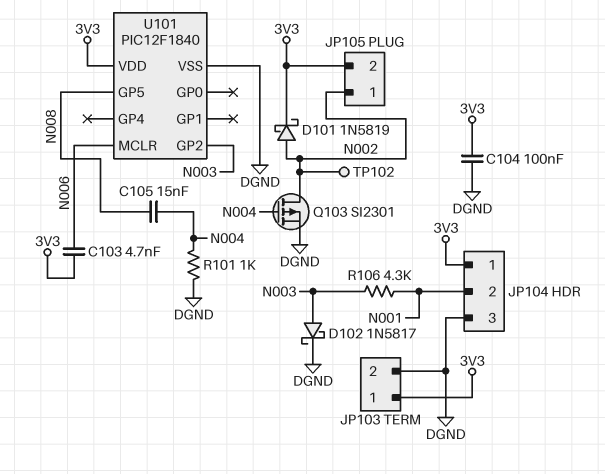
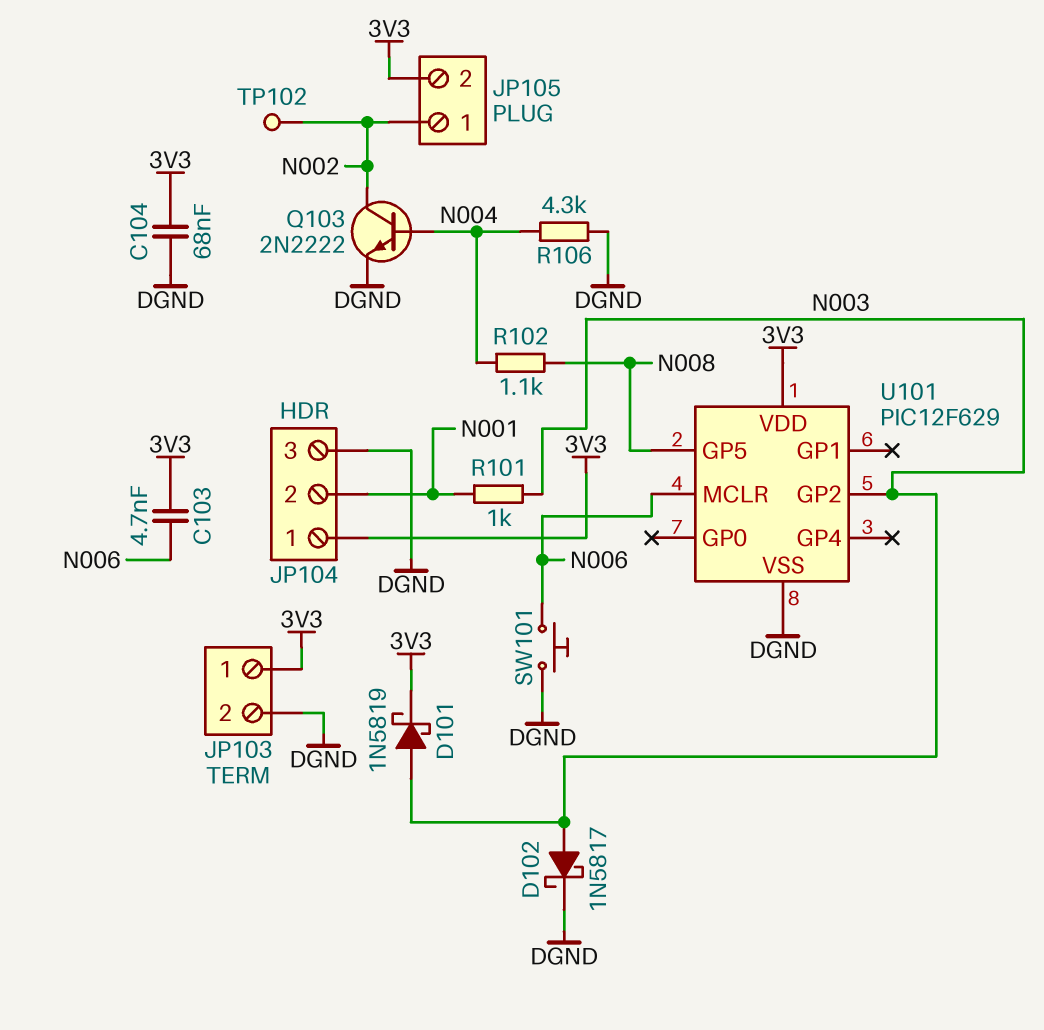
C104: 100nF (3V3, DGND) -> 68nF (3V3, DGND)
C105: 15nF (N004, N008) -> none
D101: schottky 1N5819 (A N002, K 3V3) -> schottky 1N5819 (A N003, K 3V3)
Q103: PMOS SI2301 (G N004, D N002, S DGND) -> NPN 2N2222 (B N004, C N002, E DGND)
R101: 1k (DGND, N004) -> 1k (N001, N003)
R102: none -> 1.1k (N004, N008)
R106: 4.3k (N001, N003) -> 4.3k (DGND, N004)
SW101: none -> button (DGND, N006)
U101: PIC12F1840 -> PIC12F629

